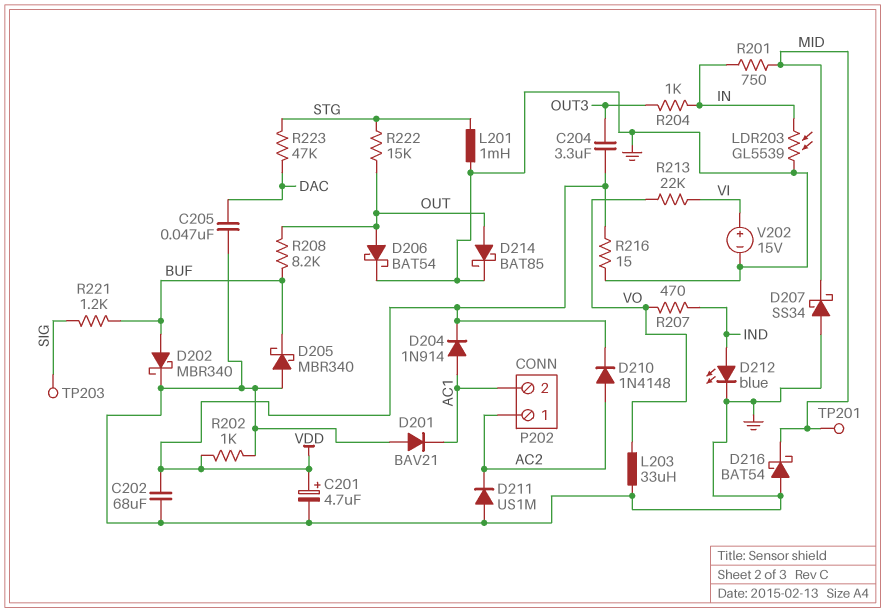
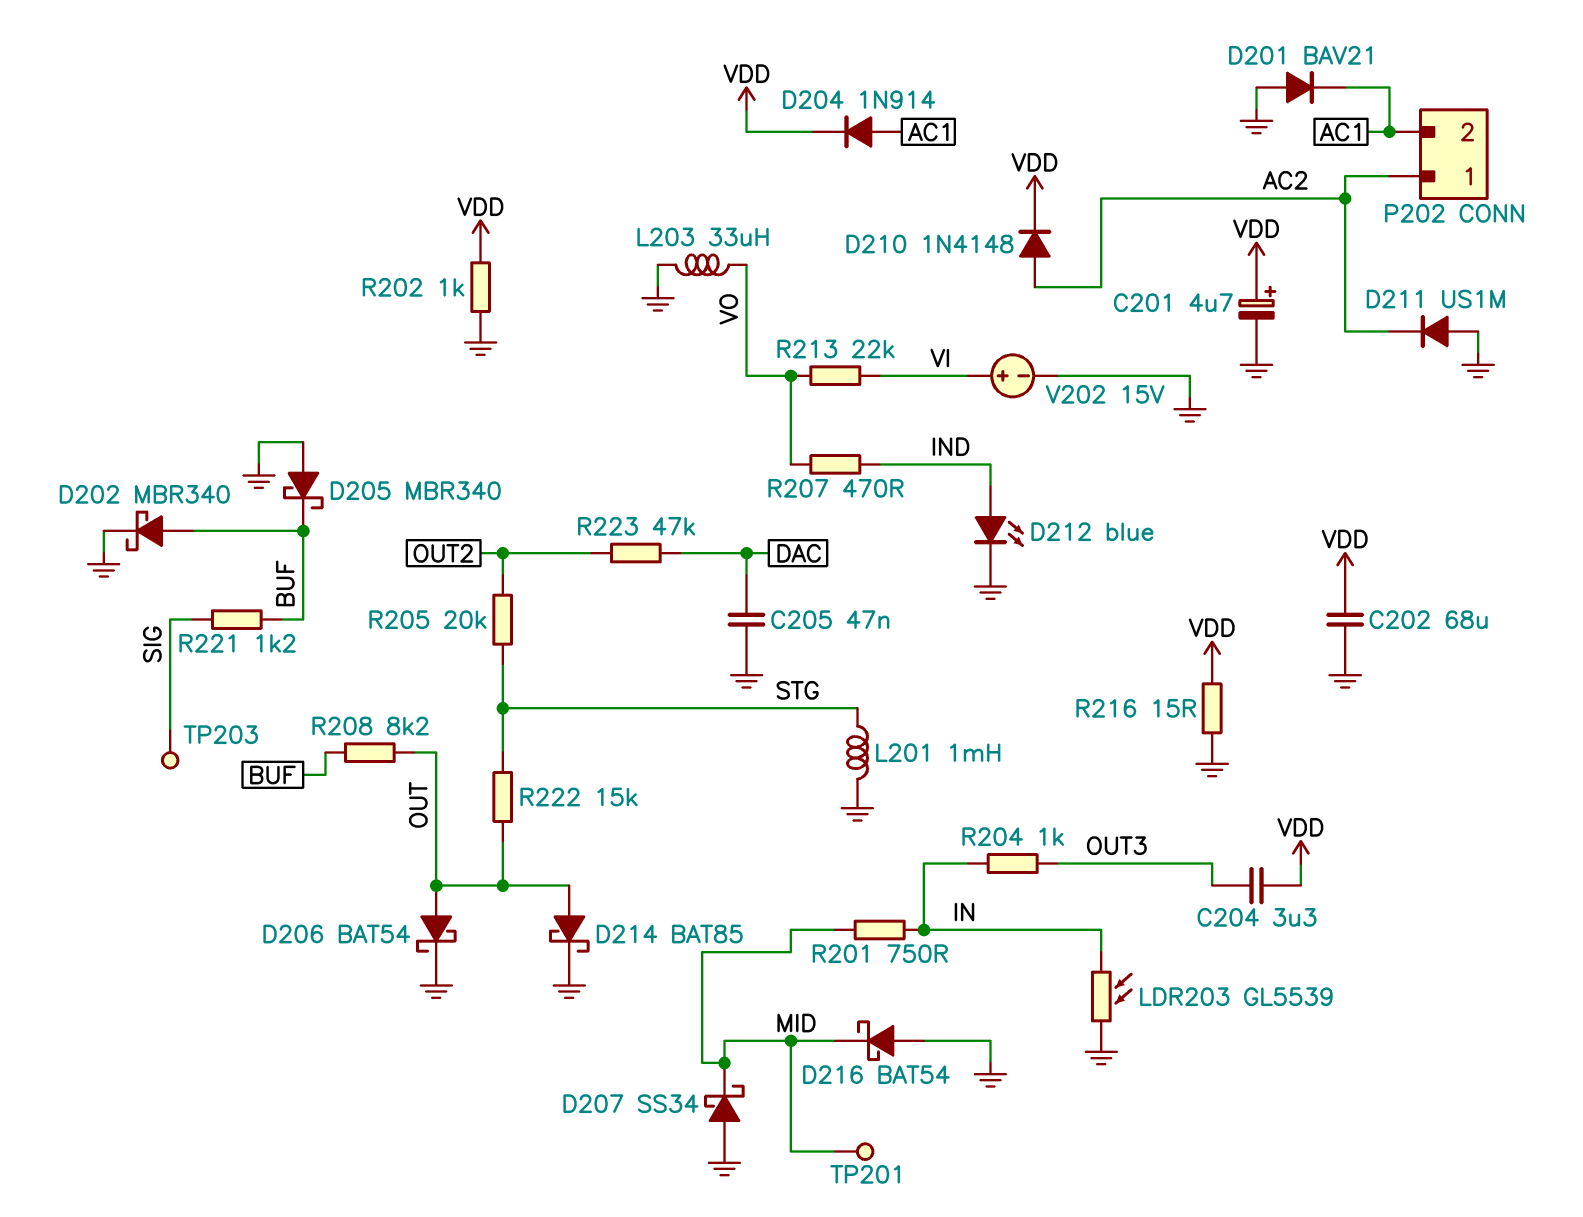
R205: none -> 20k (OUT2, STG)
R223: 47k (DAC, STG) -> 47k (DAC, OUT2)

